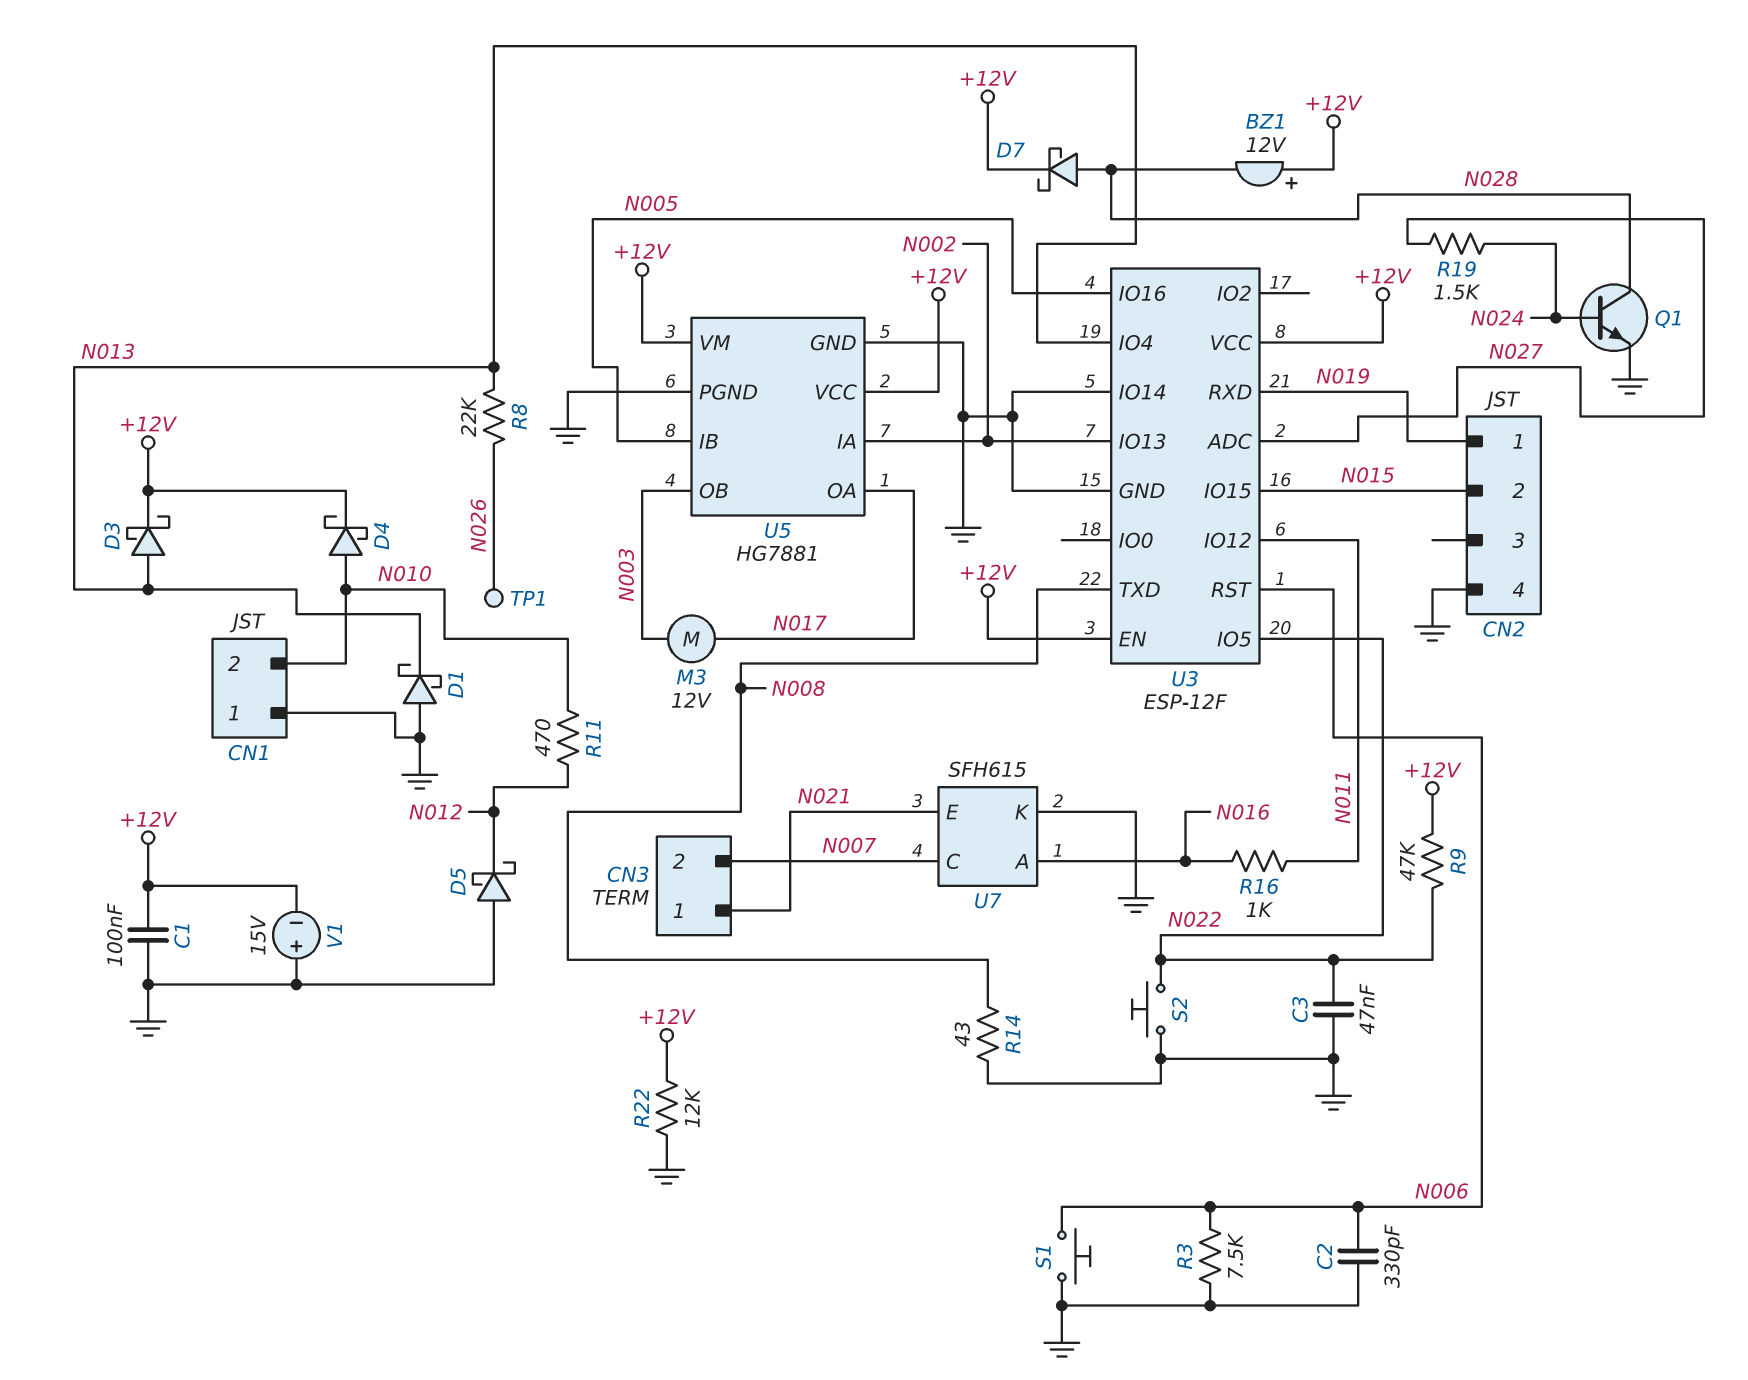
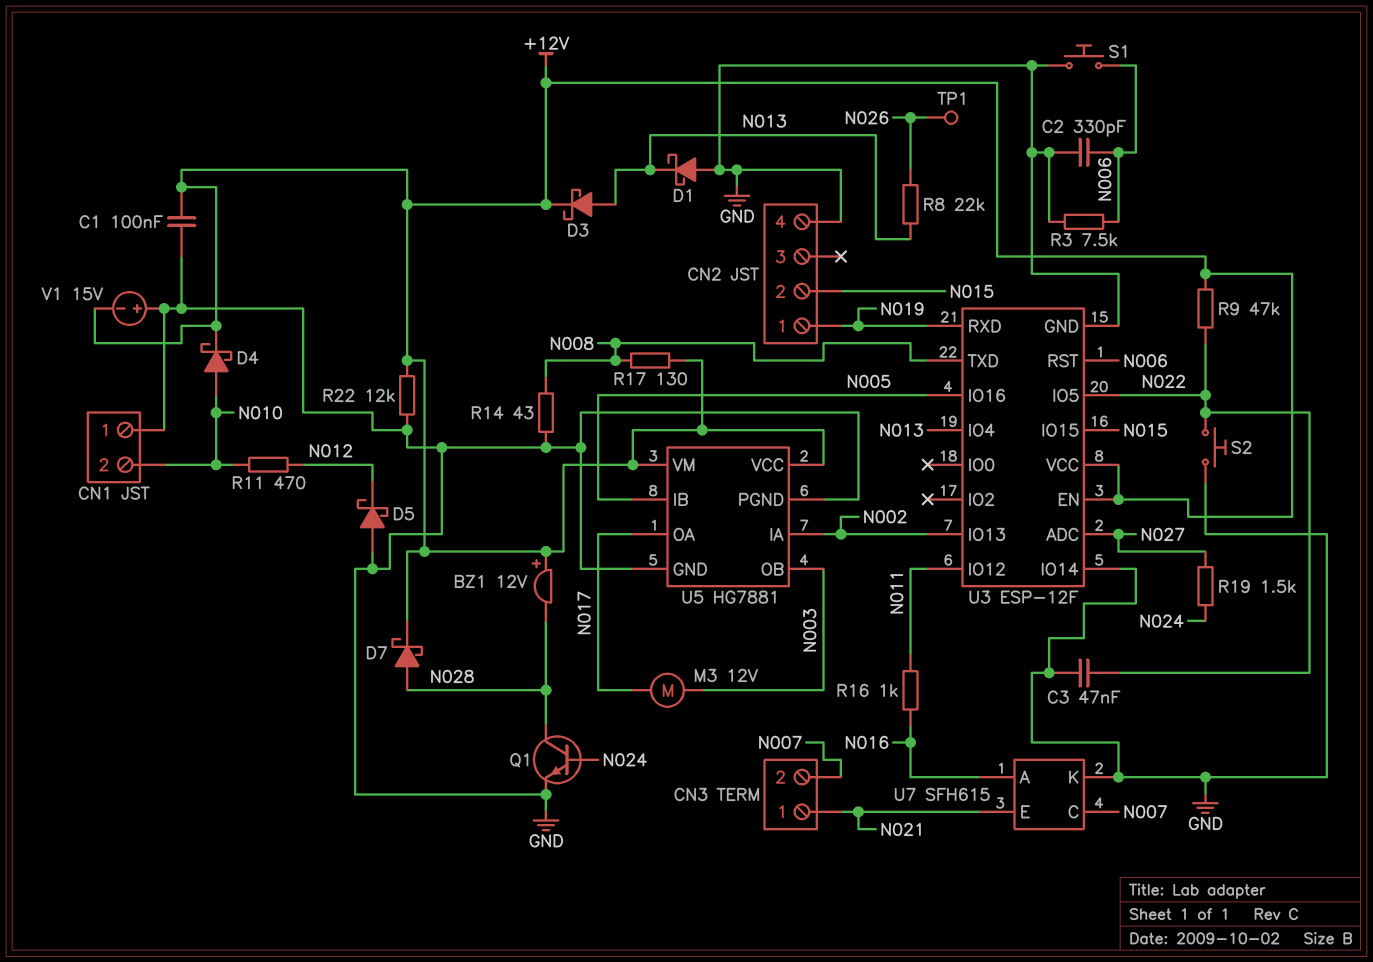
R17: none -> 130 (+12V, N008)

